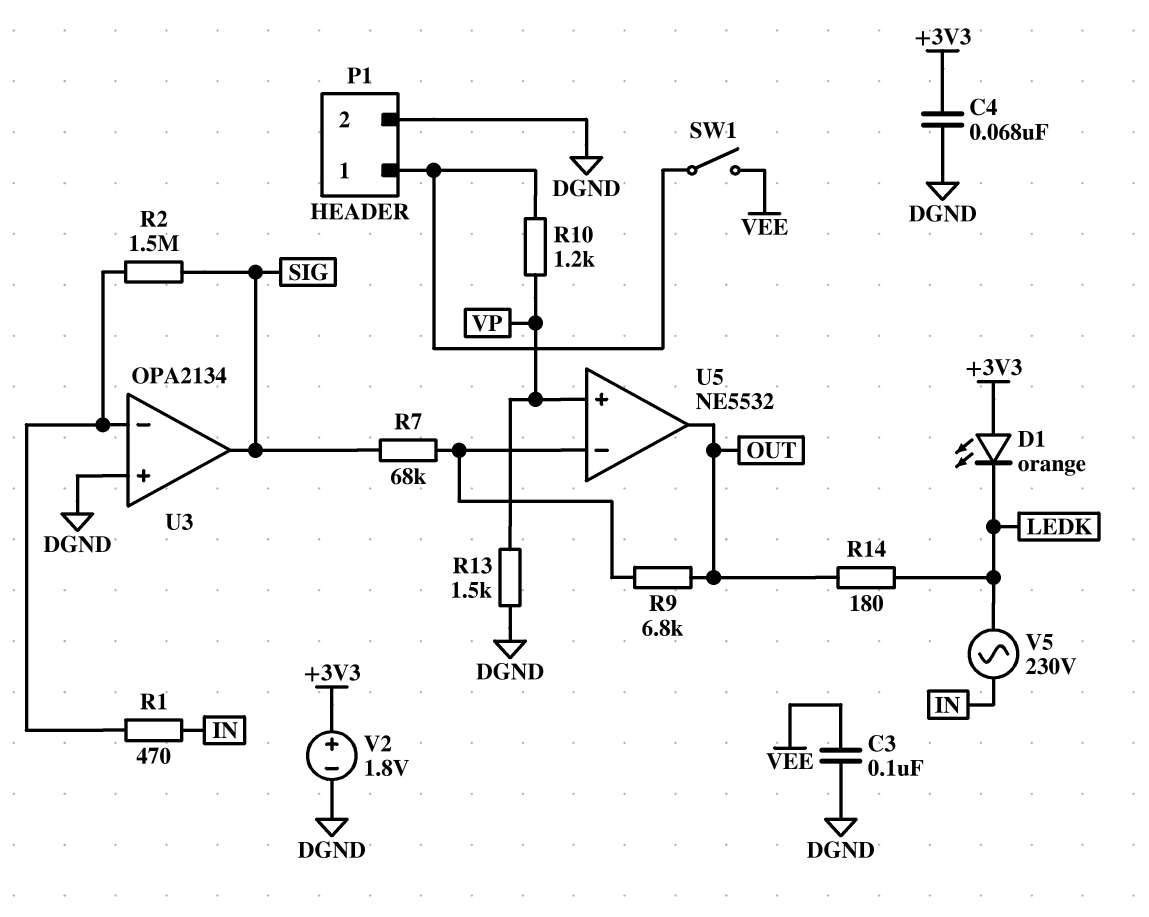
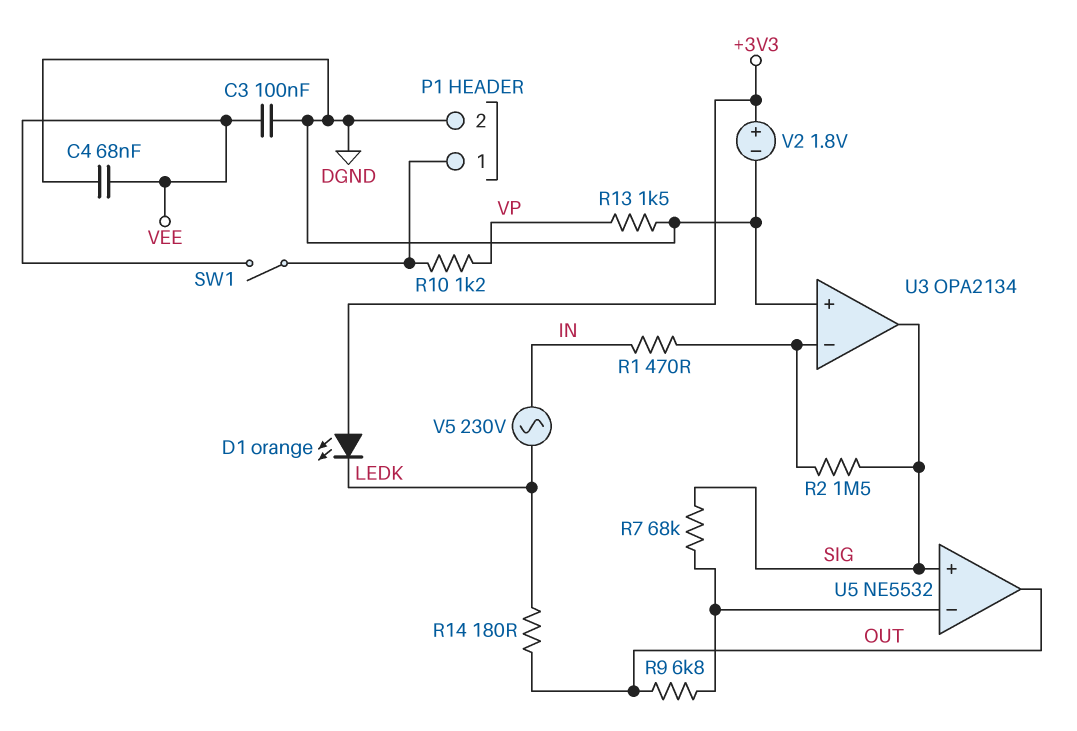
C4: 68nF (+3V3, DGND) -> 68nF (DGND, VEE)
U5 pin in+: VP -> SIG

